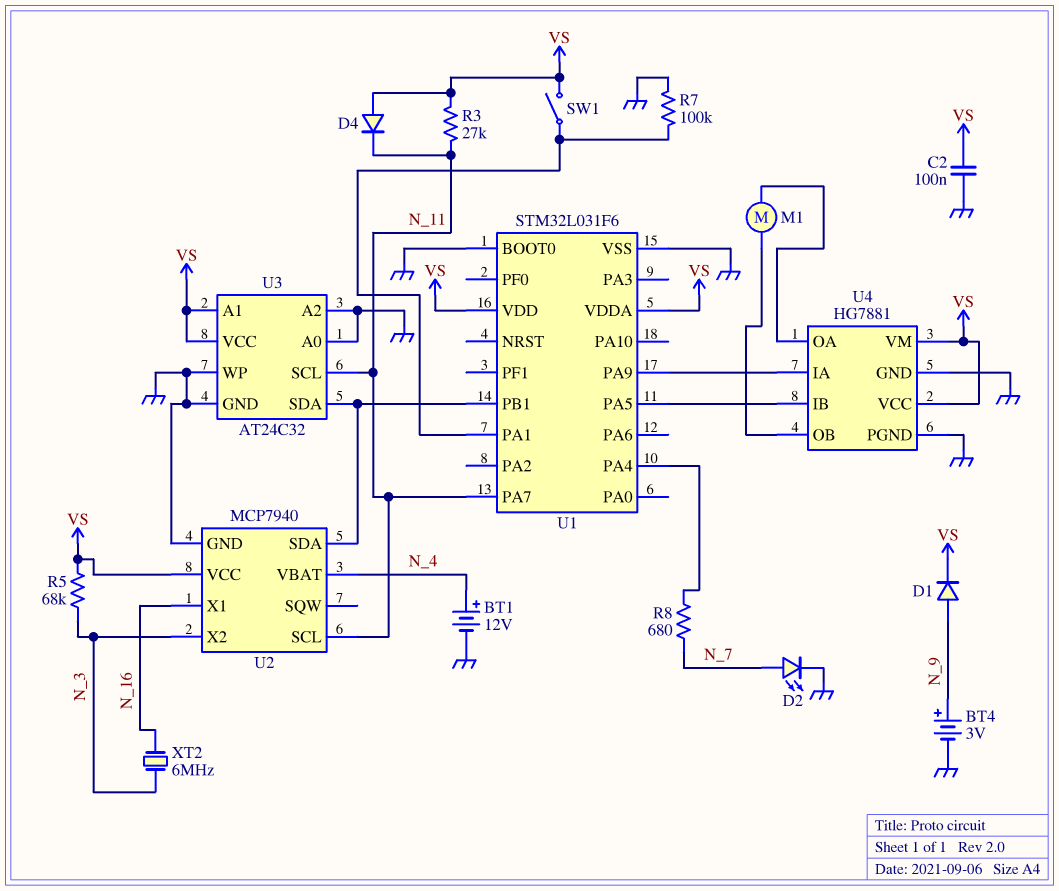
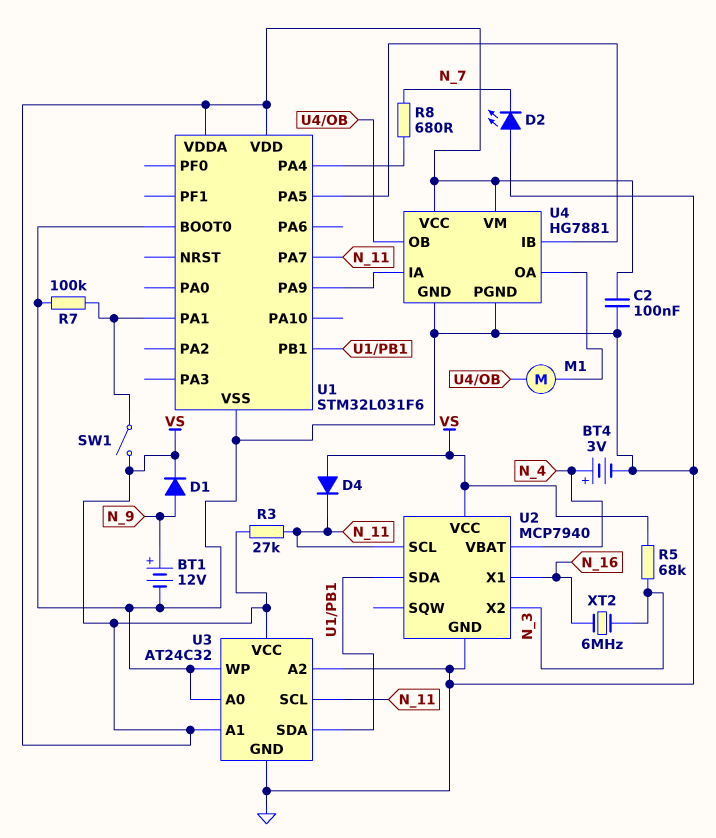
BT1: 12V (plus N_4, minus GND) -> 12V (plus N_9, minus GND)
BT4: 3V (plus N_9, minus GND) -> 3V (plus N_4, minus GND)
D2: LED (A N_7, K GND) -> LED (A GND, K N_7)

